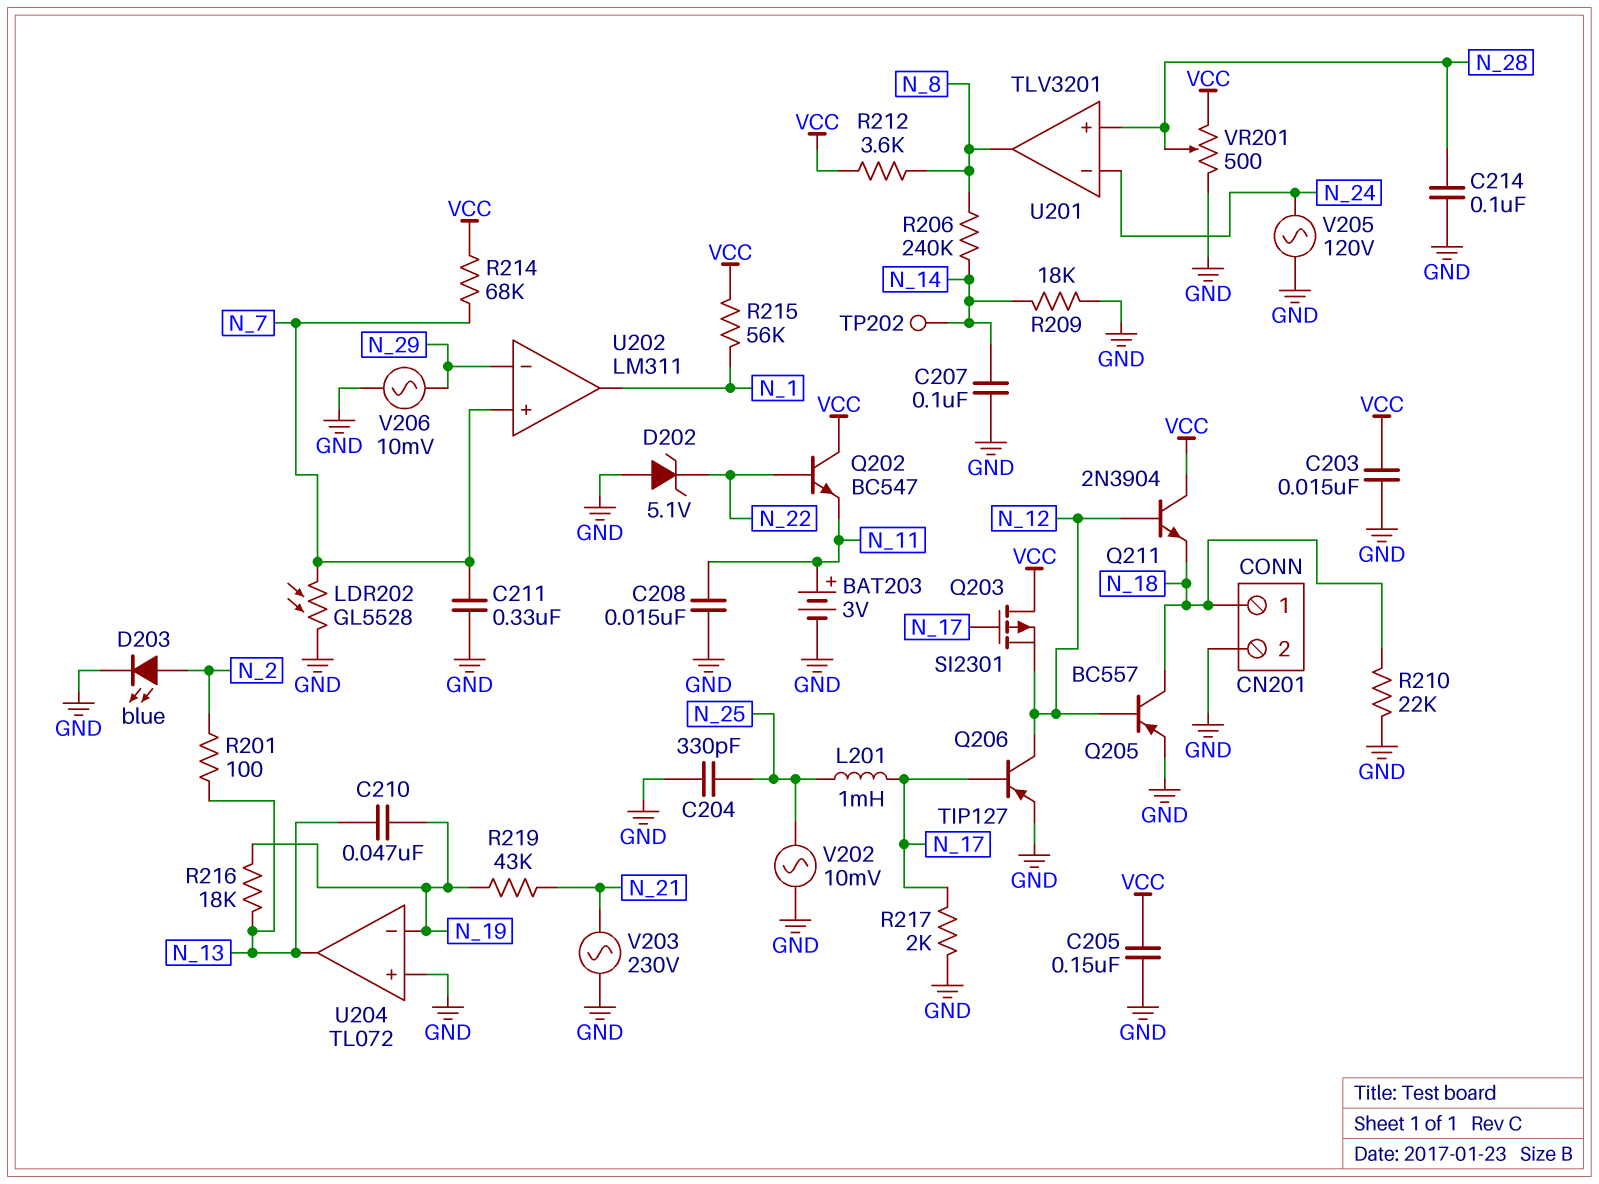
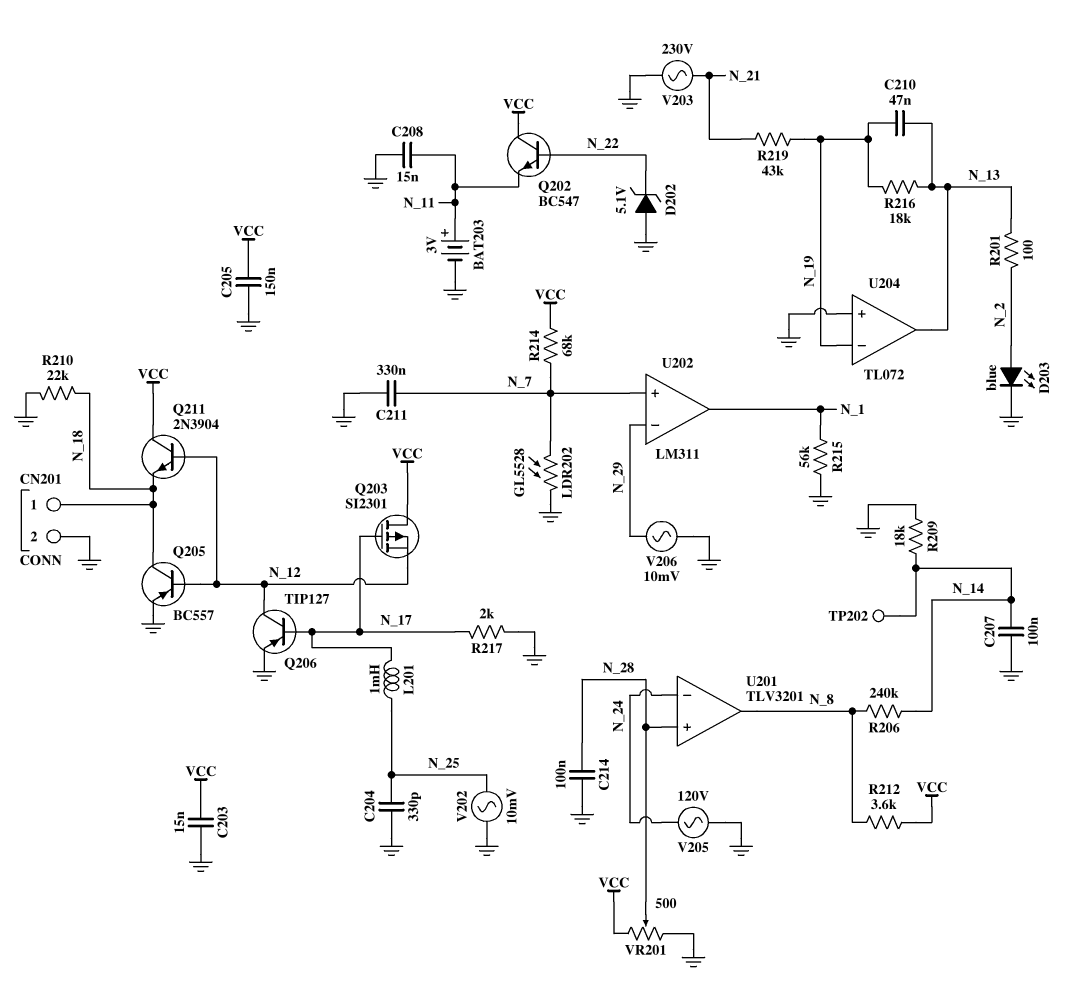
R215: 56k (N_1, VCC) -> 56k (GND, N_1)

